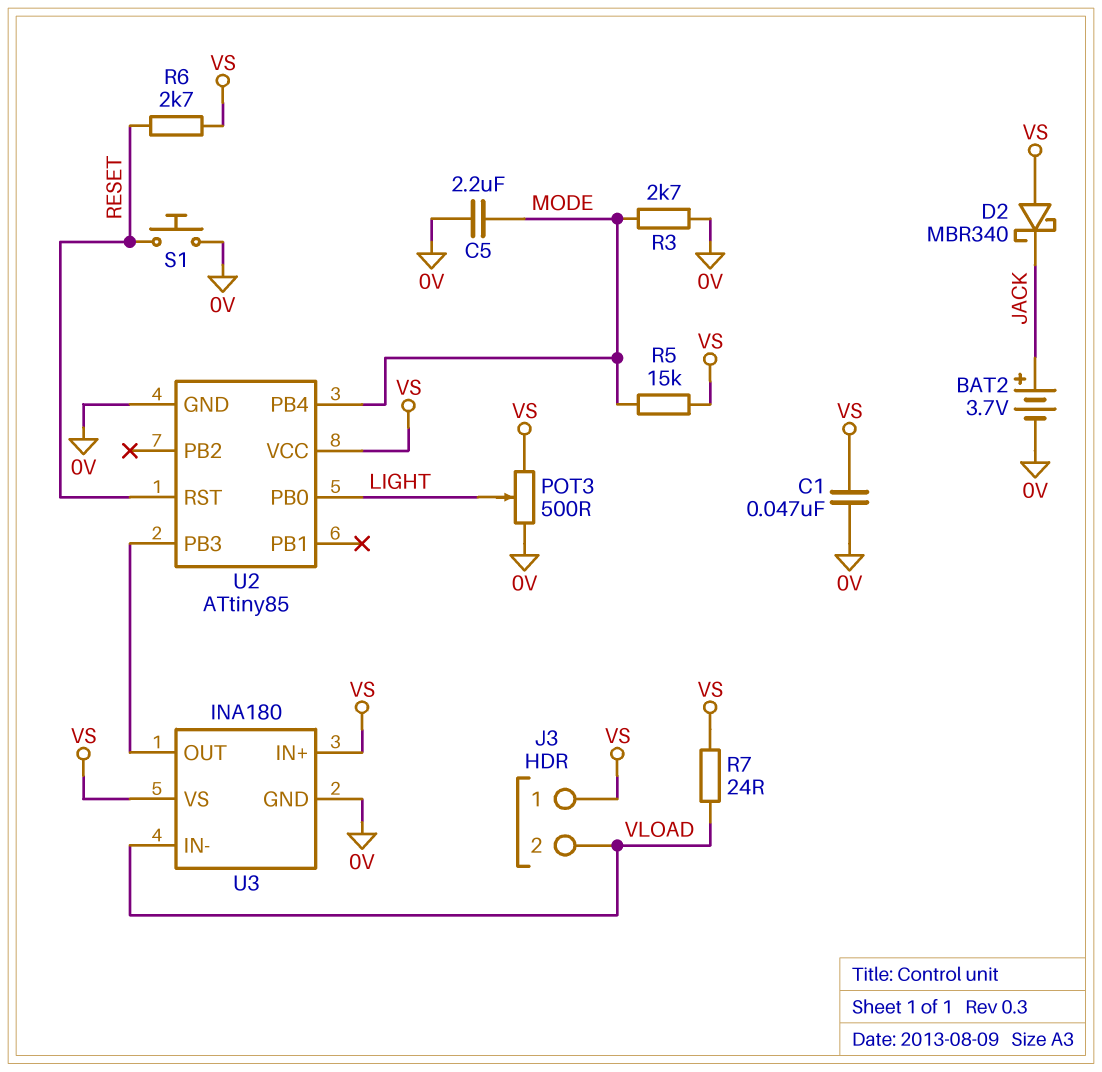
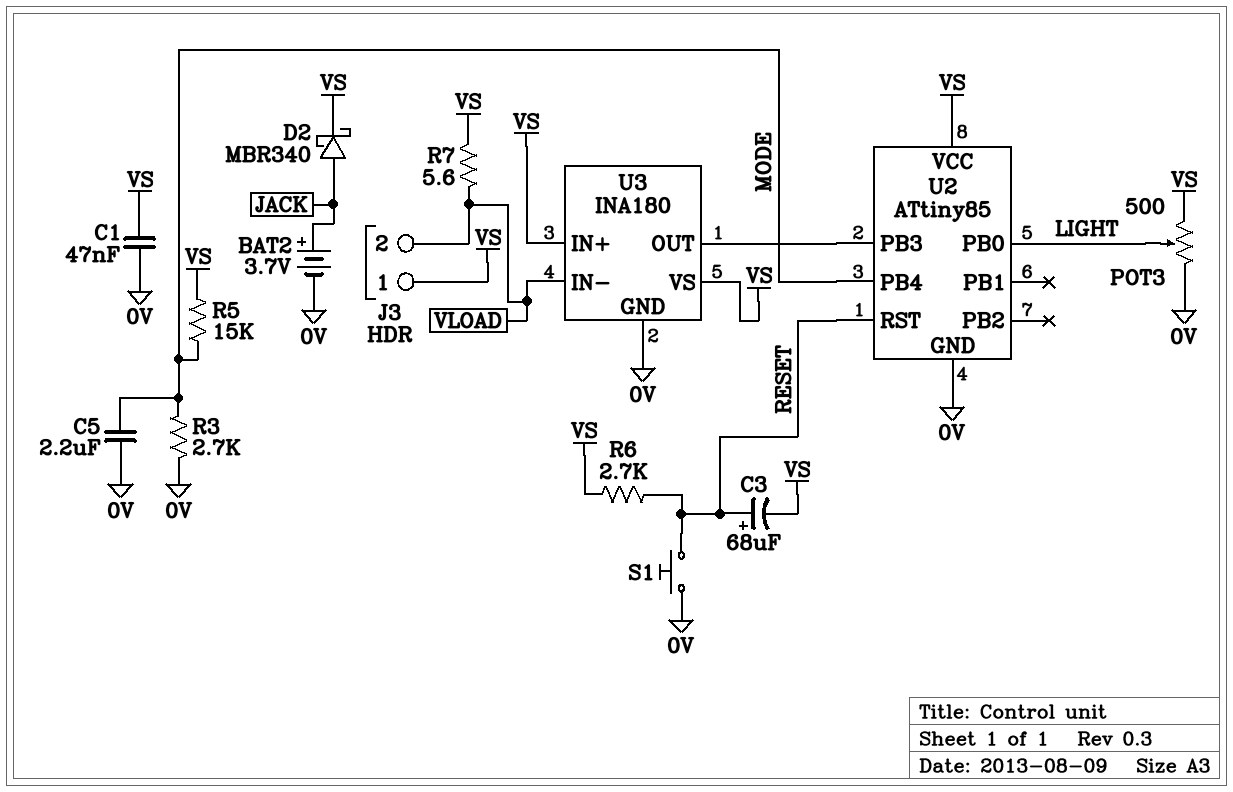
C3: none -> 68uF (plus RESET, minus VS)
D2: schottky MBR340 (A VS, K JACK) -> schottky MBR340 (A JACK, K VS)
R7: 24 (VLOAD, VS) -> 5.6 (VLOAD, VS)

